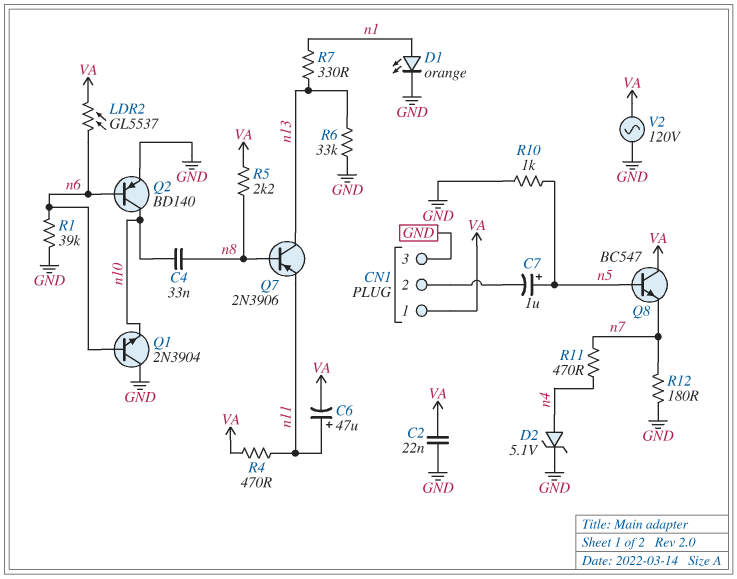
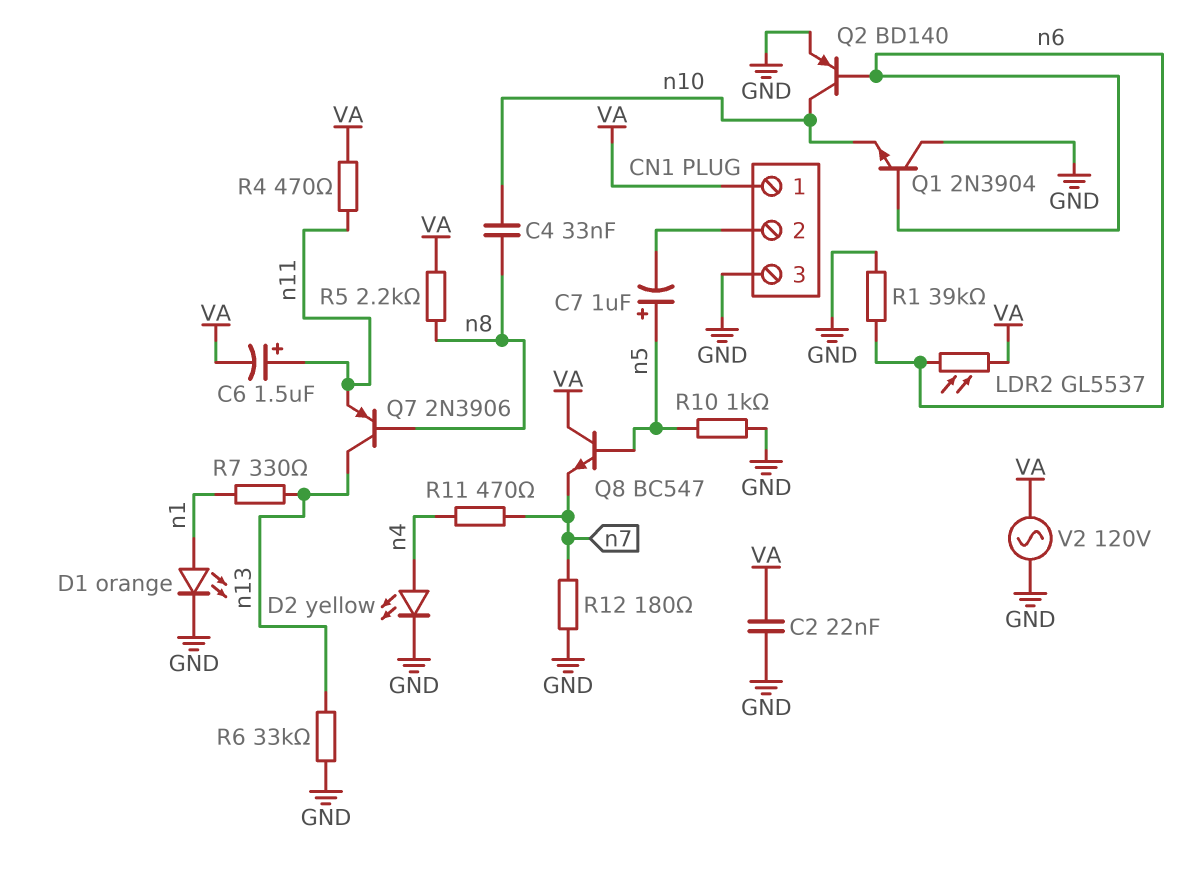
C6: 47uF (plus n11, minus VA) -> 1.5uF (plus n11, minus VA)
D2: zener 5.1V (A n4, K GND) -> LED yellow (A n4, K GND)

